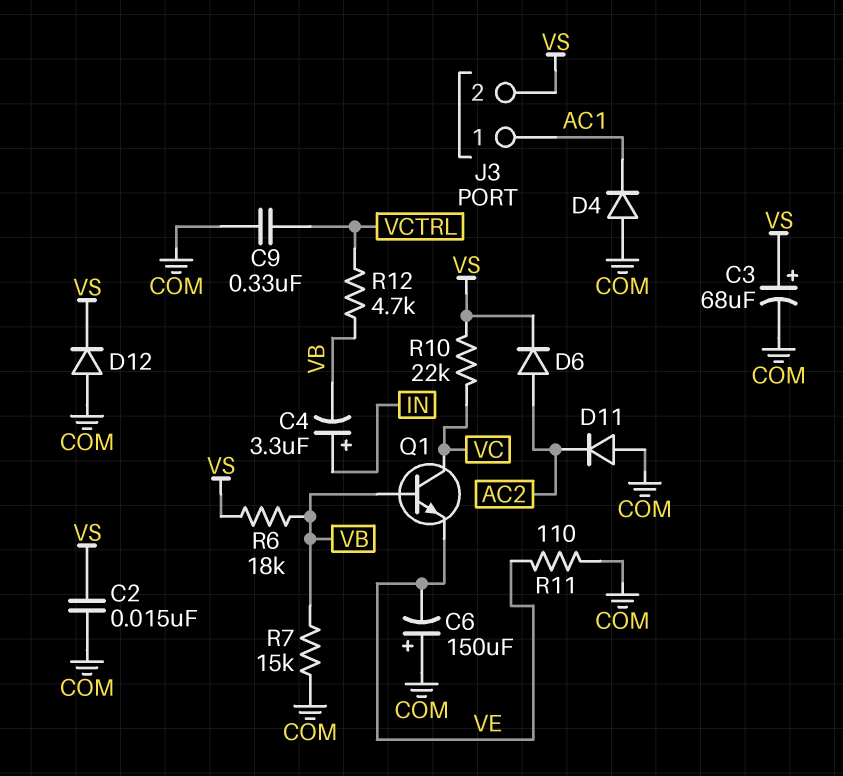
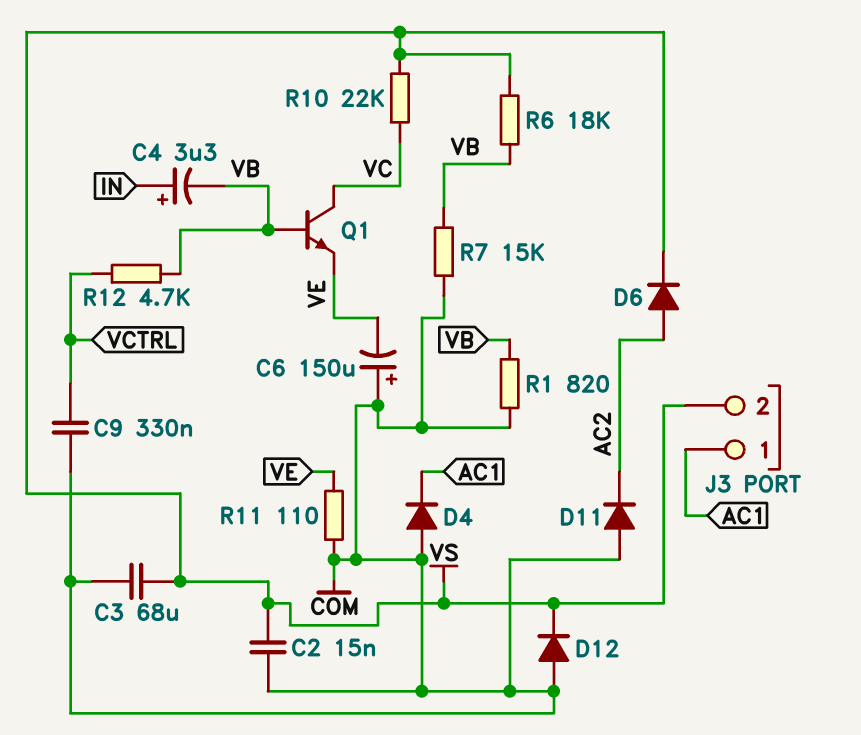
C3: 68uF (plus VS, minus COM) -> 68uF (COM, VS)
R1: none -> 820 (COM, VB)

